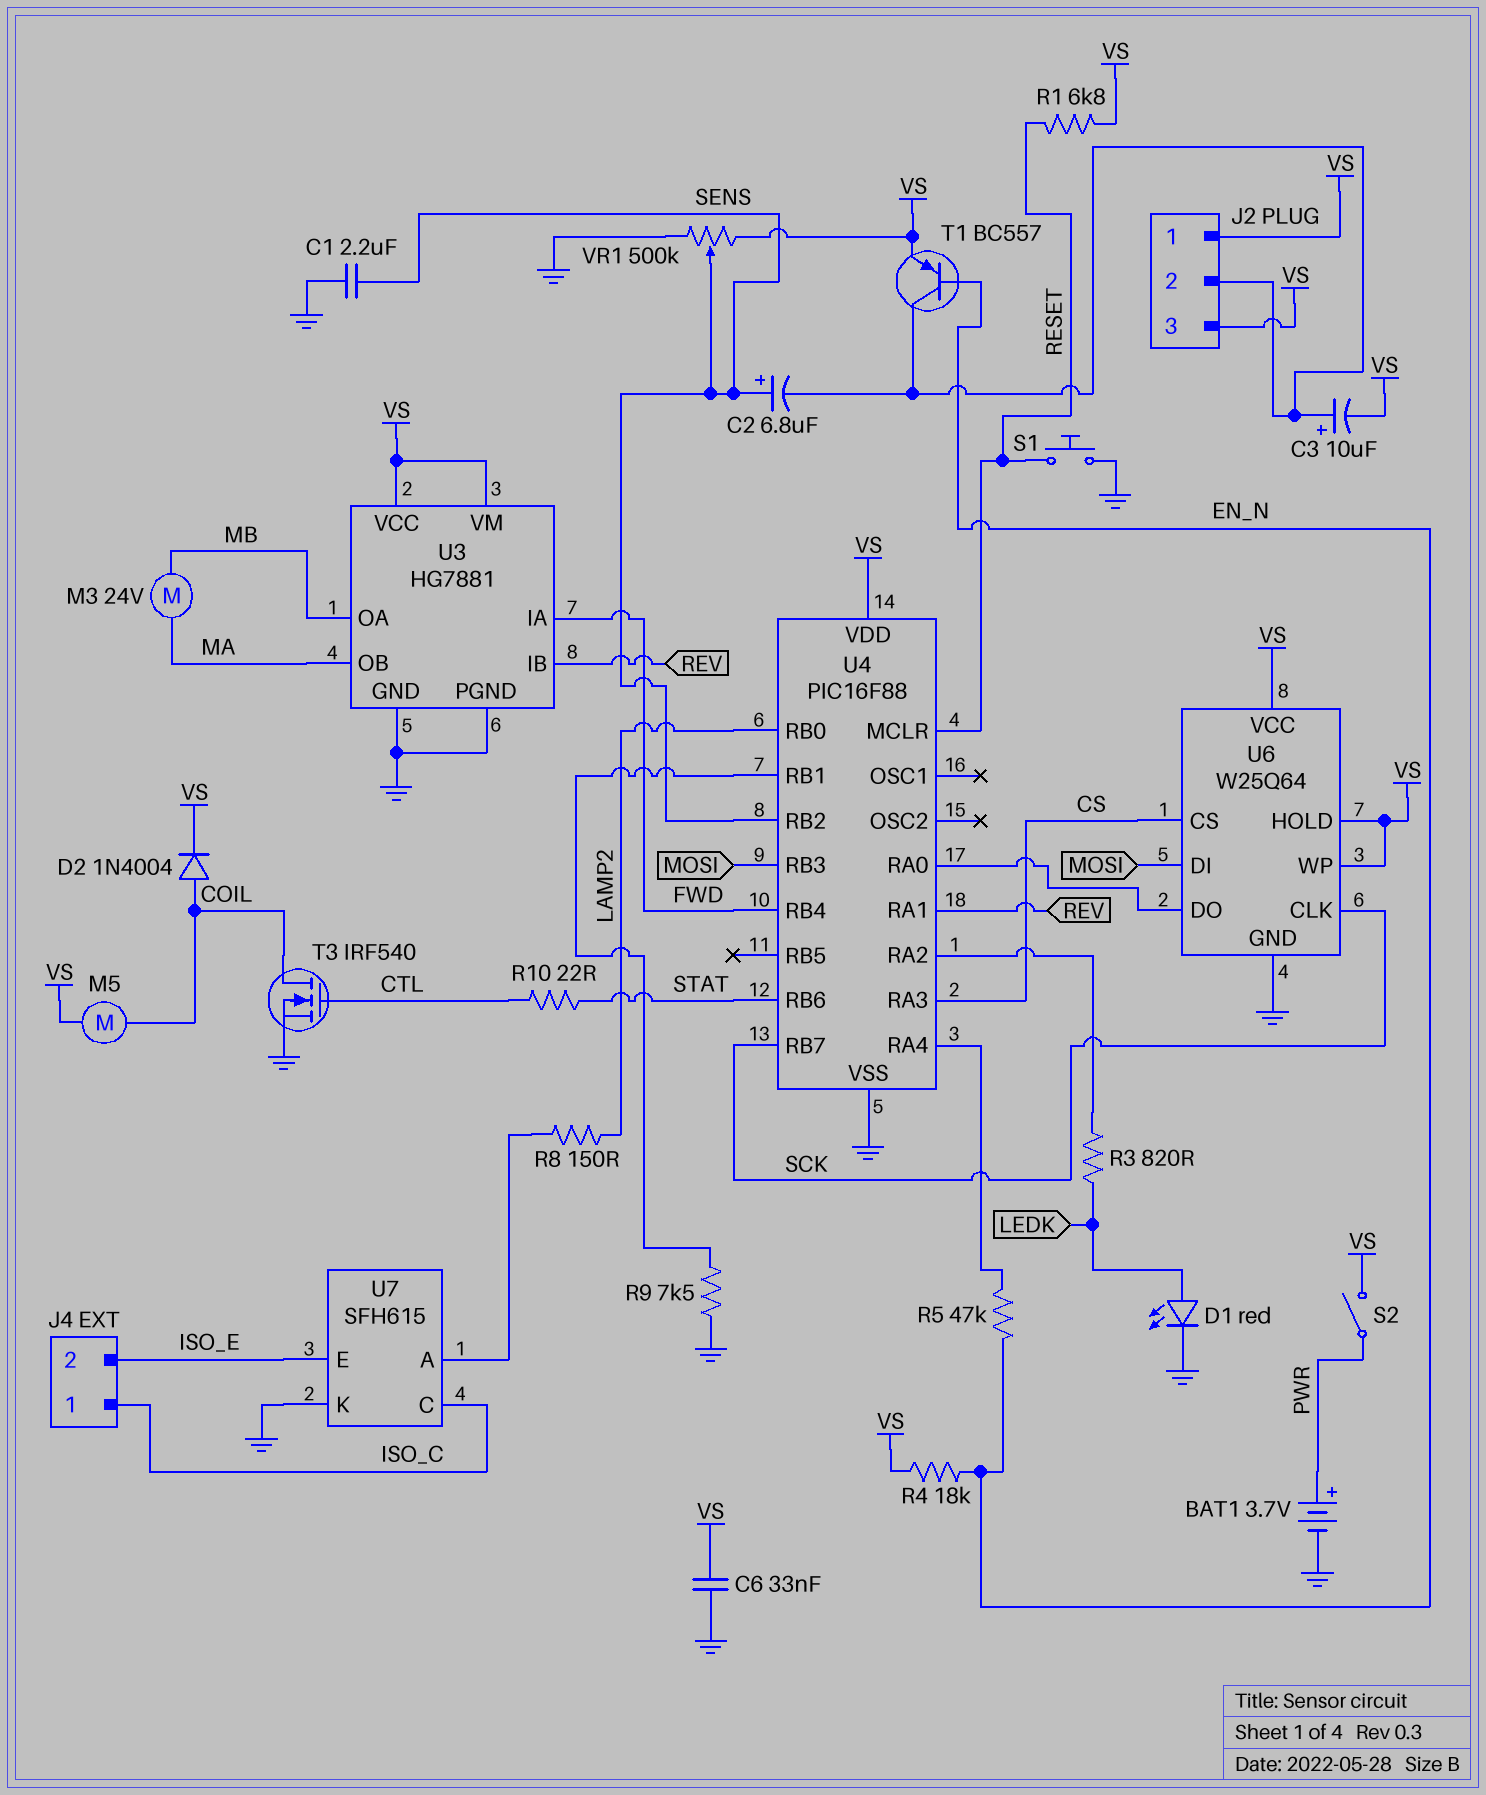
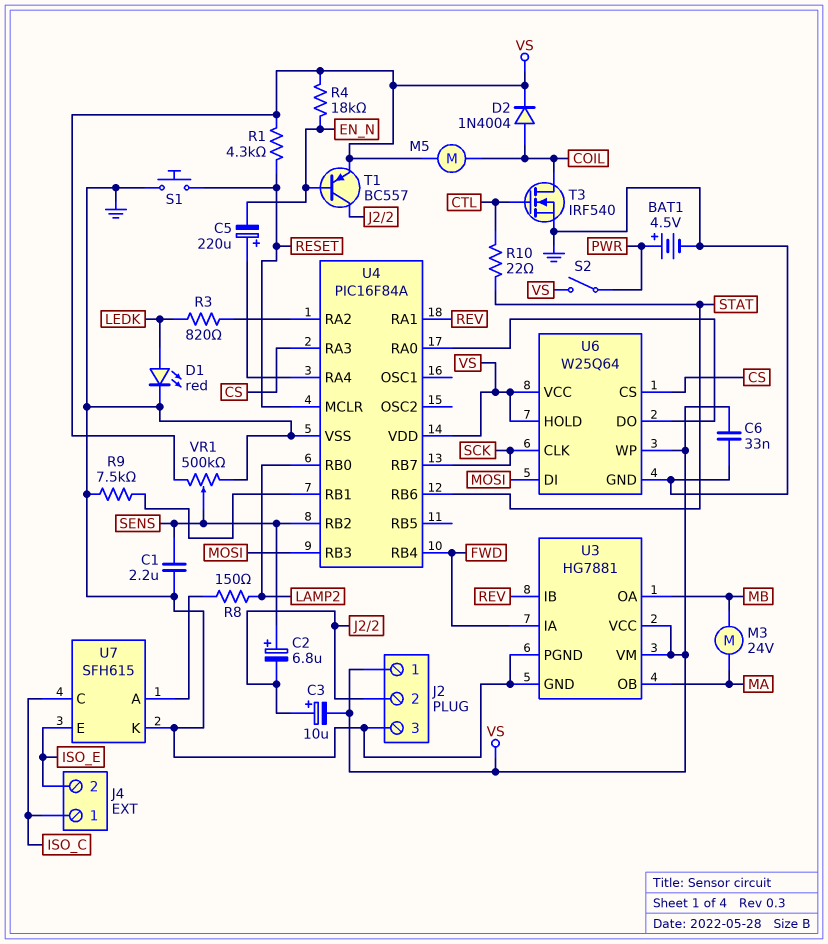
BAT1: 3.7V (plus PWR, minus GND) -> 4.5V (plus PWR, minus GND)
C5: none -> 220uF (plus U4/RA4, minus EN_N)
J2 pin 3: VS -> GND
R1: 6.8k (RESET, VS) -> 4.3k (RESET, VS)
R5: 47k (EN_N, U4/RA4) -> none
U4: PIC16F88 -> PIC16F84A

